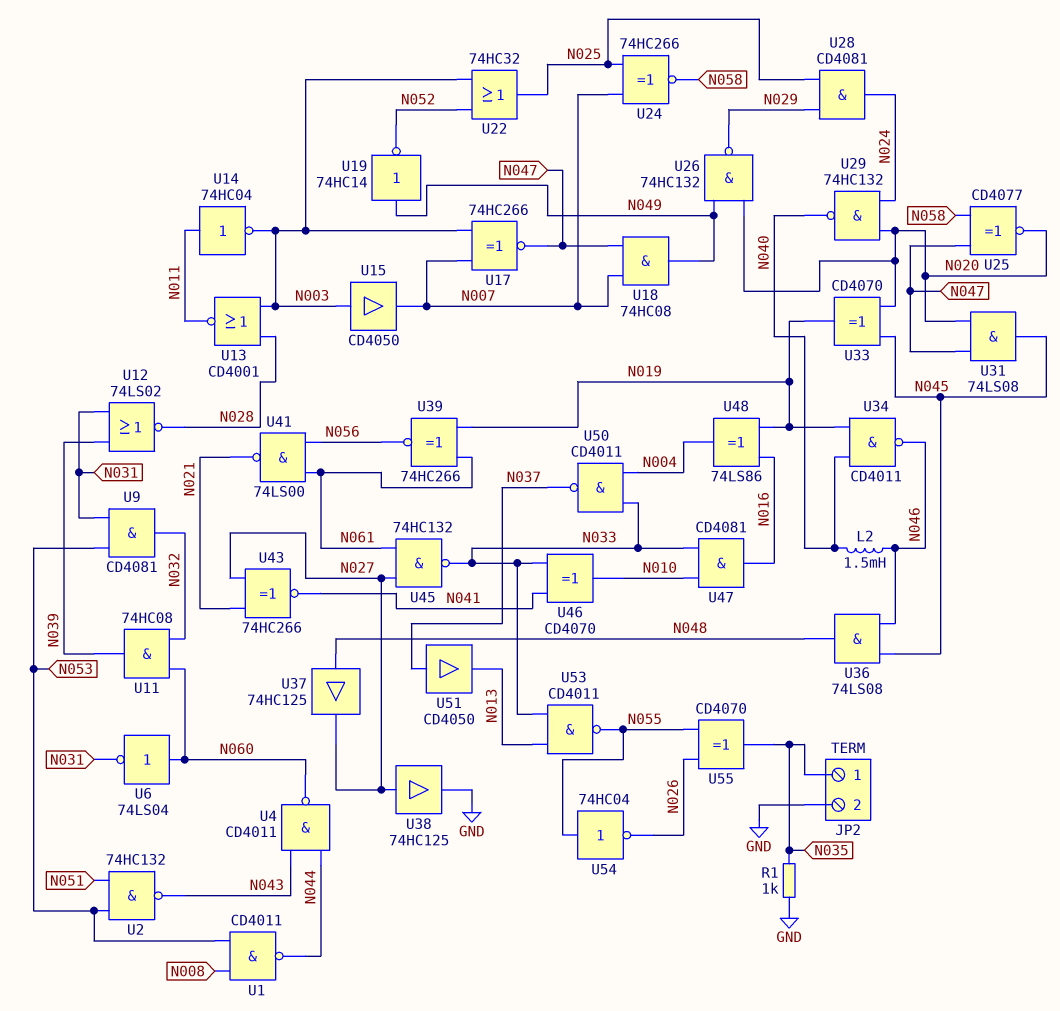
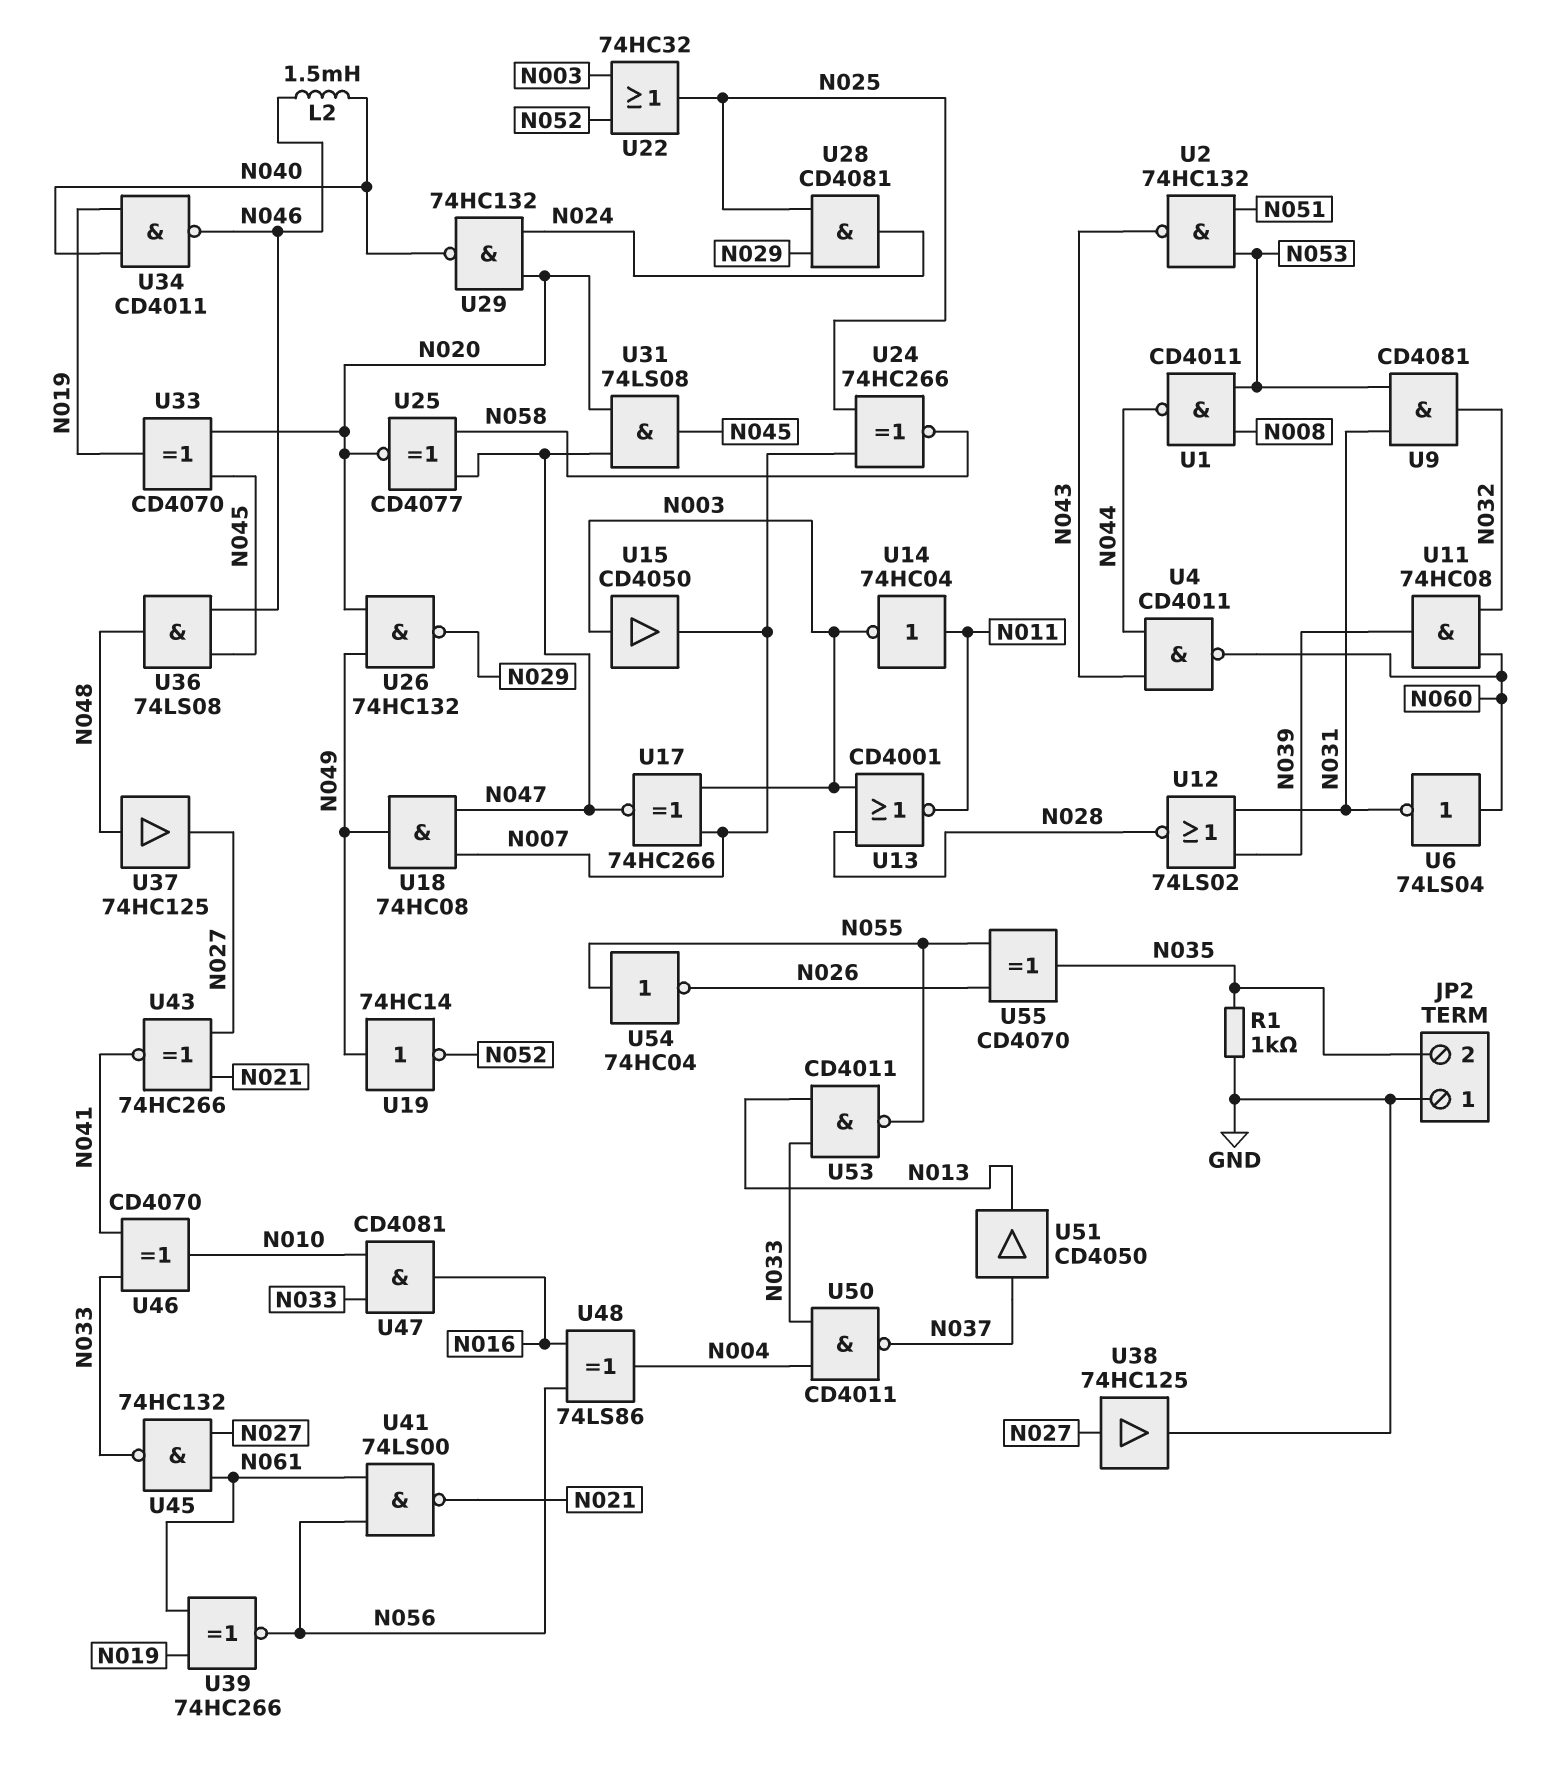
JP2 pin 1: N035 -> GND
JP2 pin 2: GND -> N035
U48: XOR 74LS86 (in N016, in N019, out N004) -> XOR 74LS86 (in N016, in N056, out N004)

